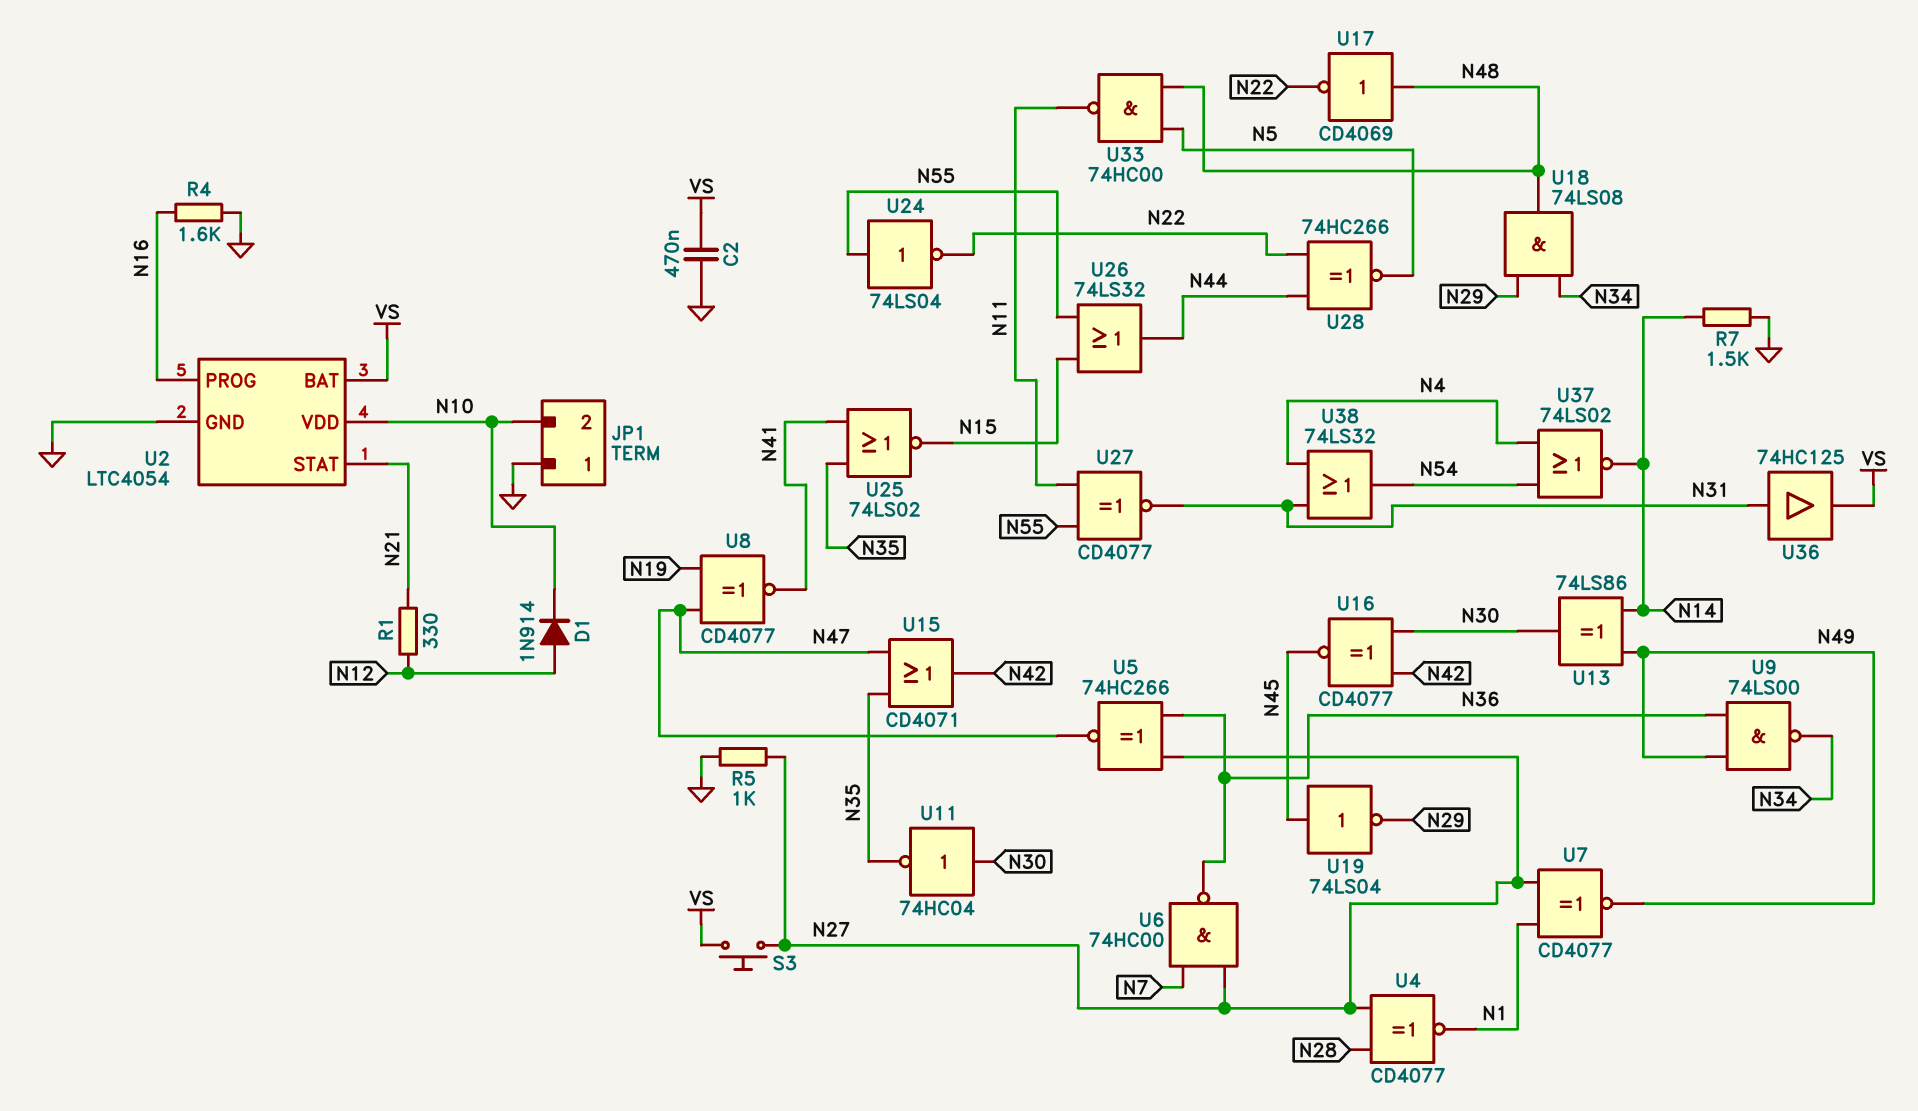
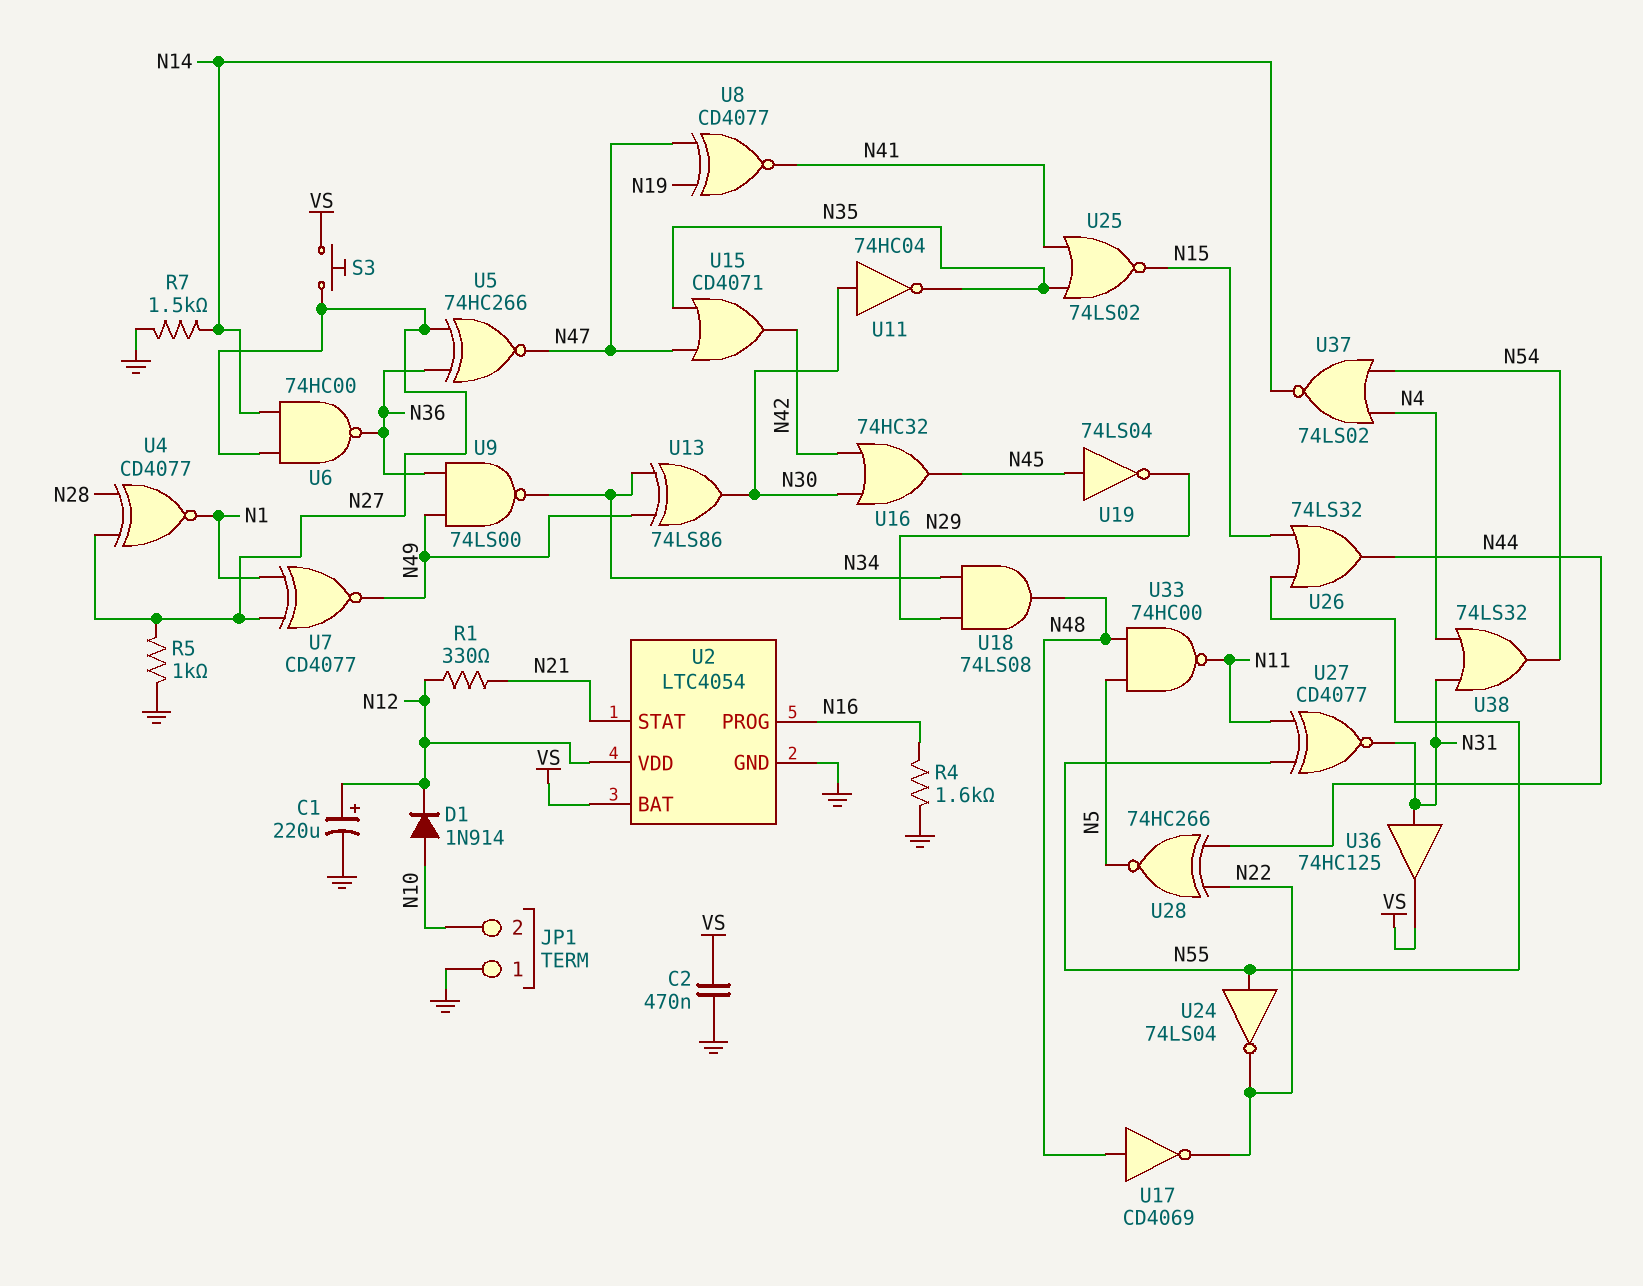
C1: none -> 220uF (plus N12, minus GND)
D1: diode 1N914 (A N12, K N10) -> diode 1N914 (A N10, K N12)
U2 pin VDD: N10 -> N12
U6: NAND 74HC00 (in N7, in N27, out N36) -> NAND 74HC00 (in N14, in N27, out N36)
U13: XOR 74LS86 (in N14, in N49, out N30) -> XOR 74LS86 (in N34, in N49, out N30)
U16: XNOR CD4077 (in N30, in N42, out N45) -> OR 74HC32 (in N30, in N42, out N45)

